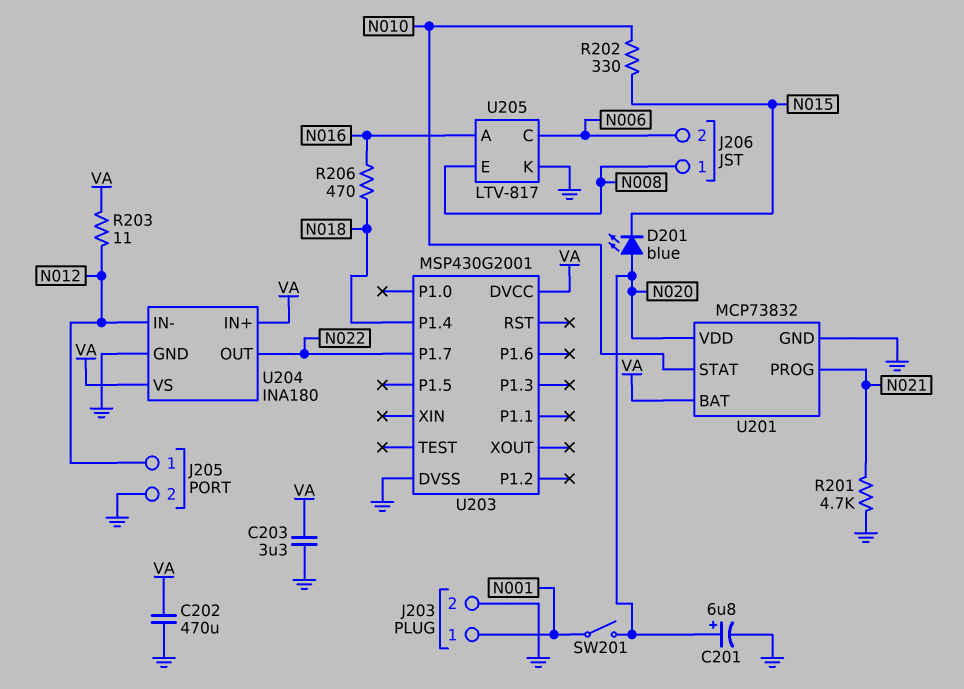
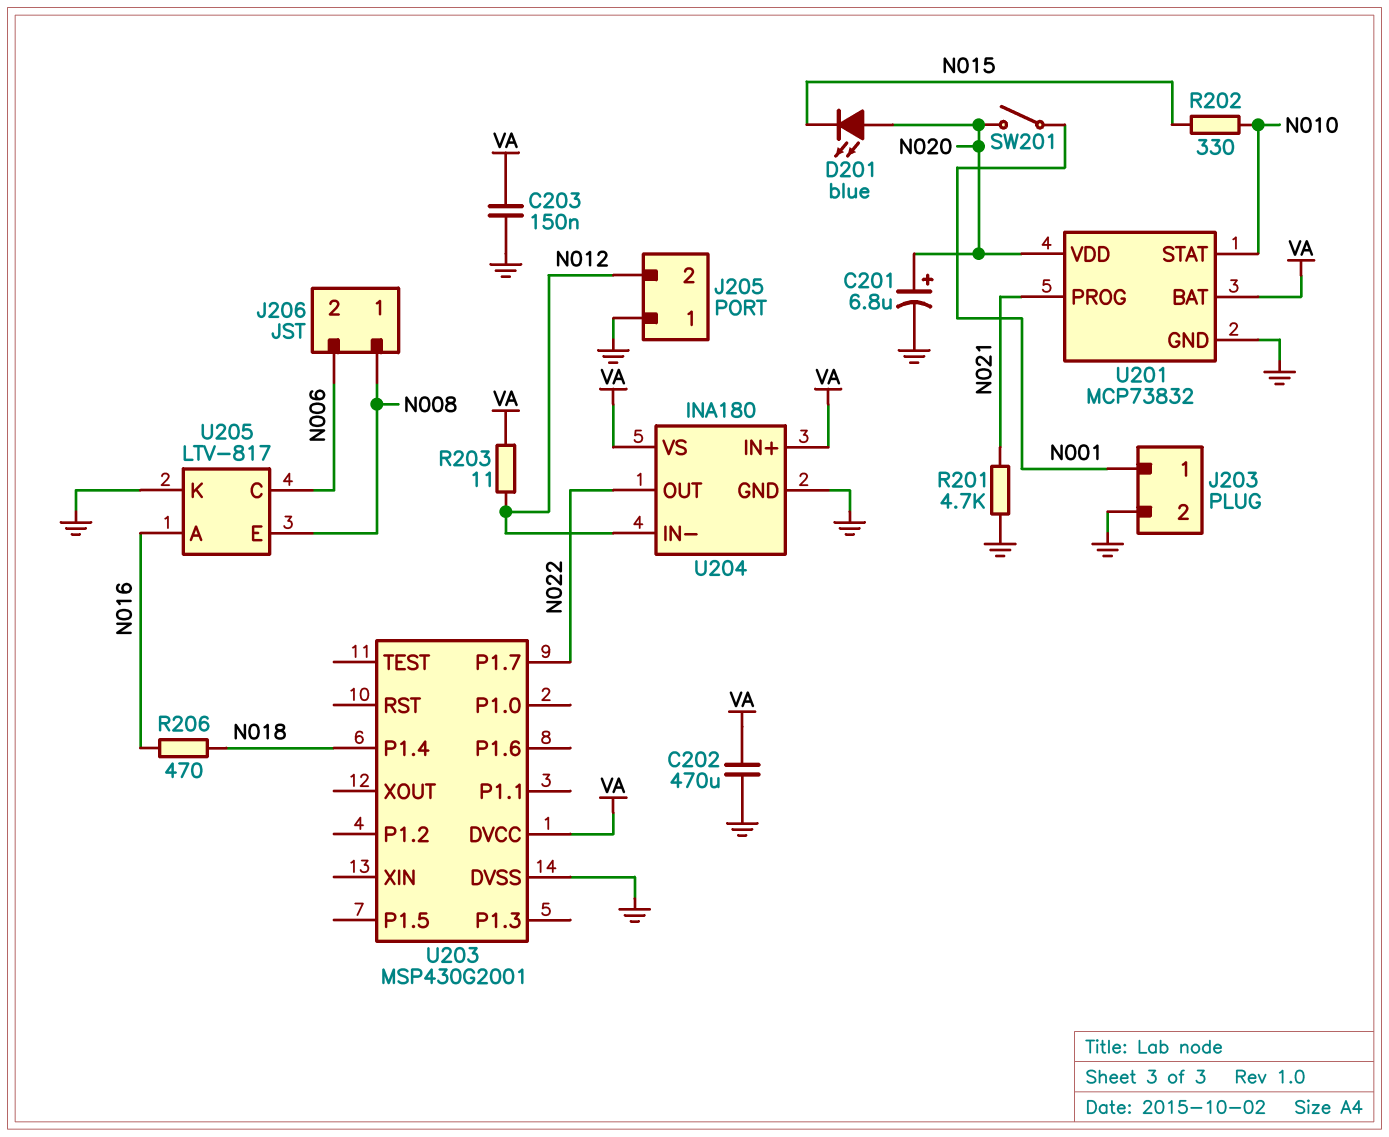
C203: 3.3uF (GND, VA) -> 150nF (GND, VA)
J205 pin 1: N012 -> GND
J205 pin 2: GND -> N012

